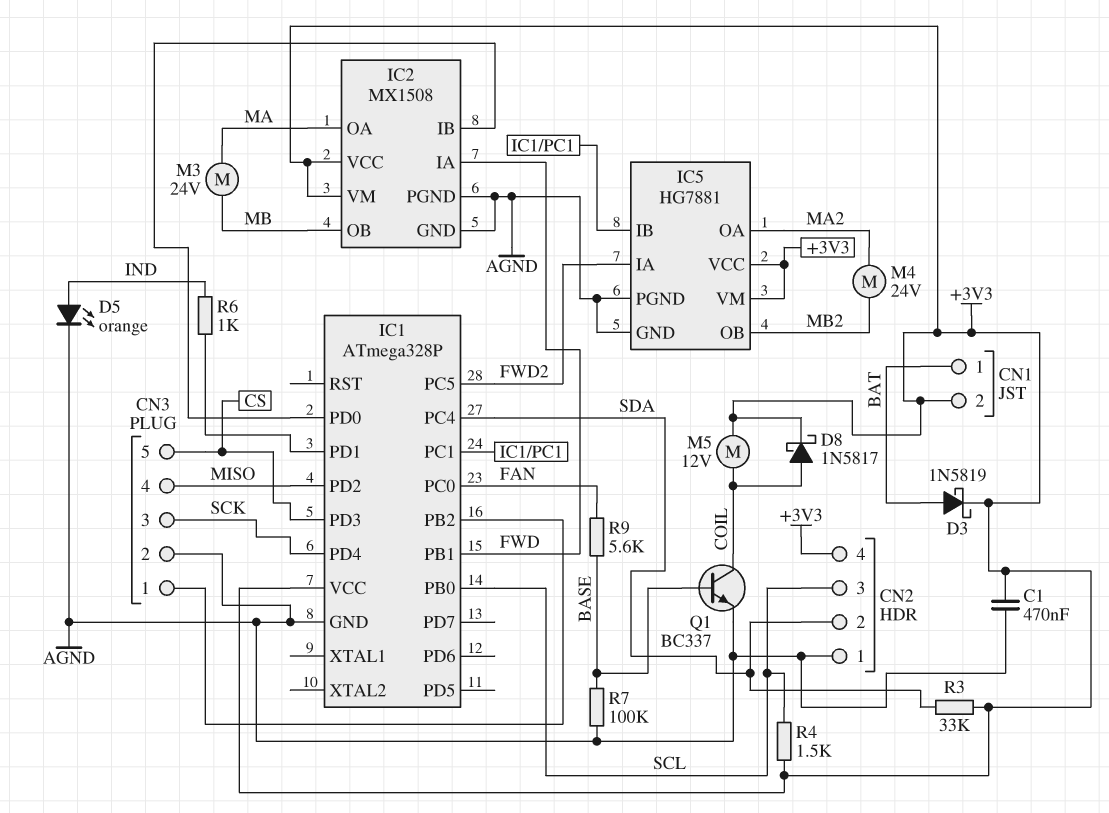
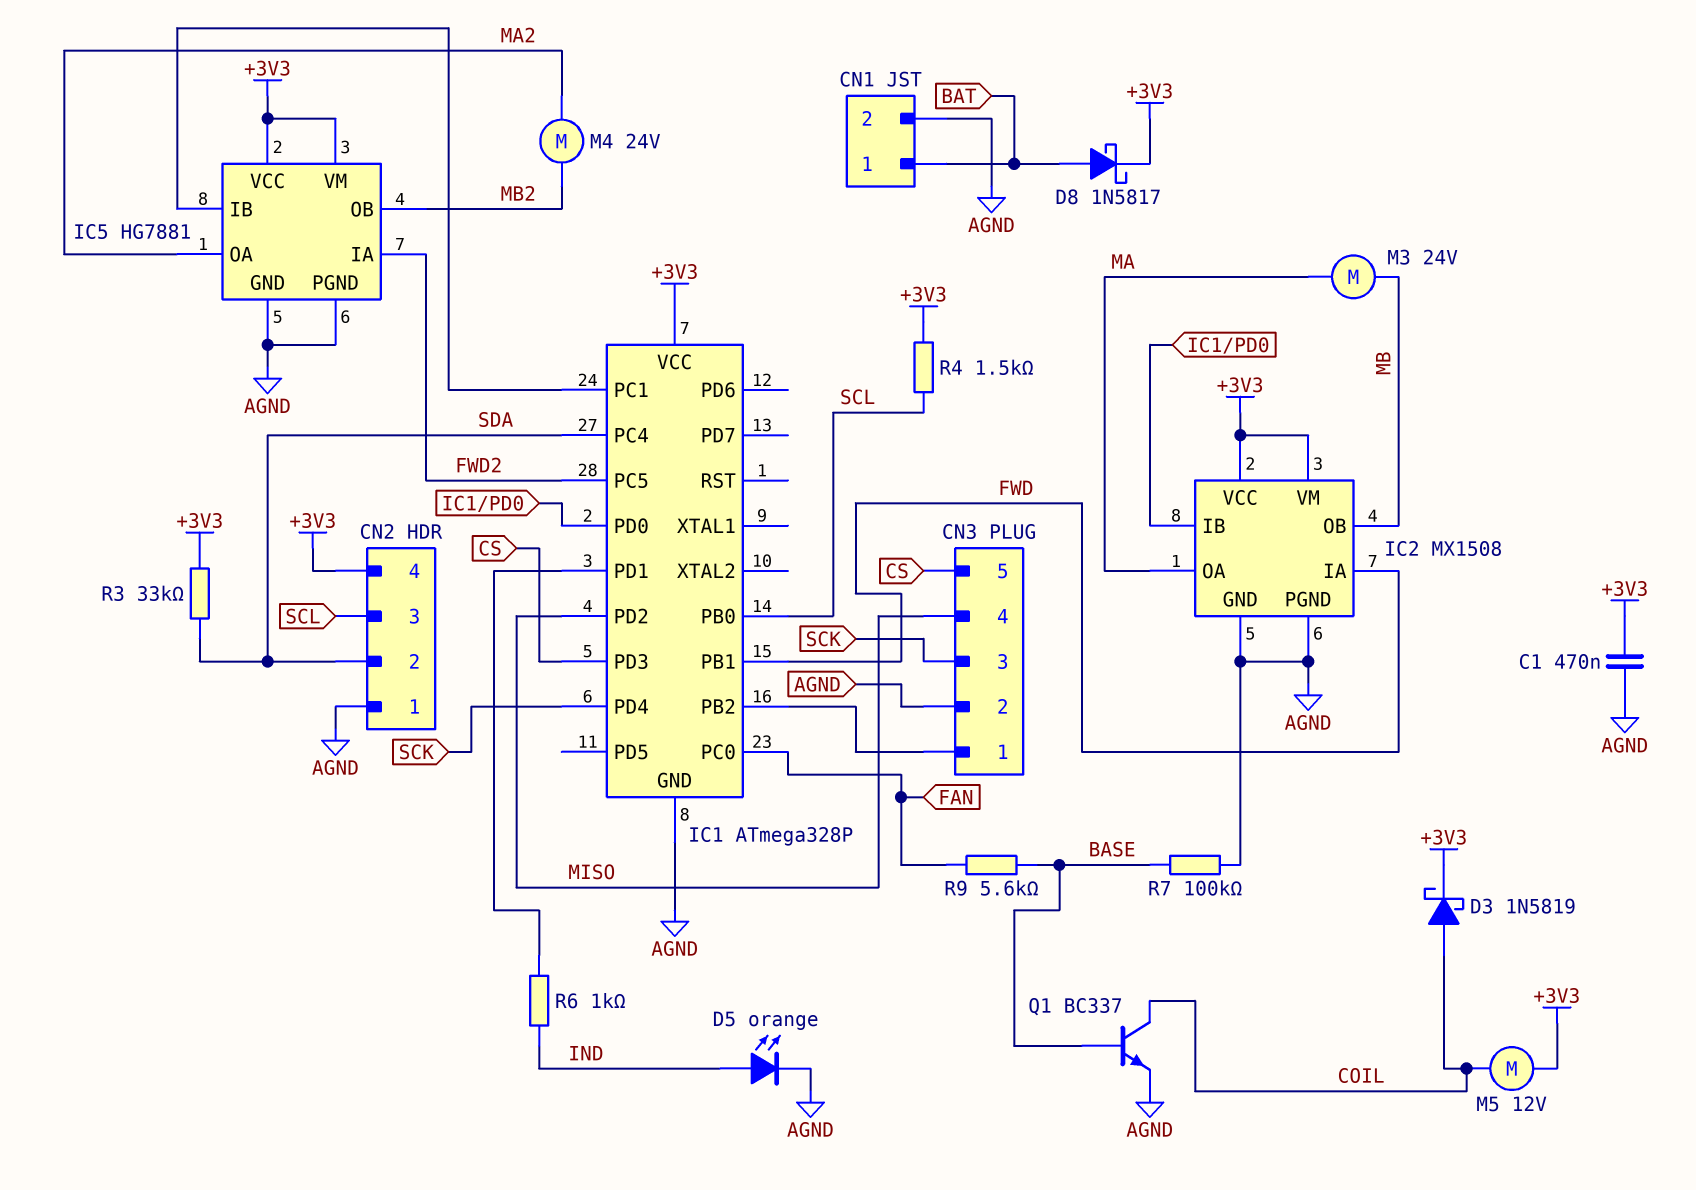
CN1 pin 2: +3V3 -> AGND
D3: schottky 1N5819 (A BAT, K +3V3) -> schottky 1N5819 (A COIL, K +3V3)
D8: schottky 1N5817 (A COIL, K +3V3) -> schottky 1N5817 (A BAT, K +3V3)

